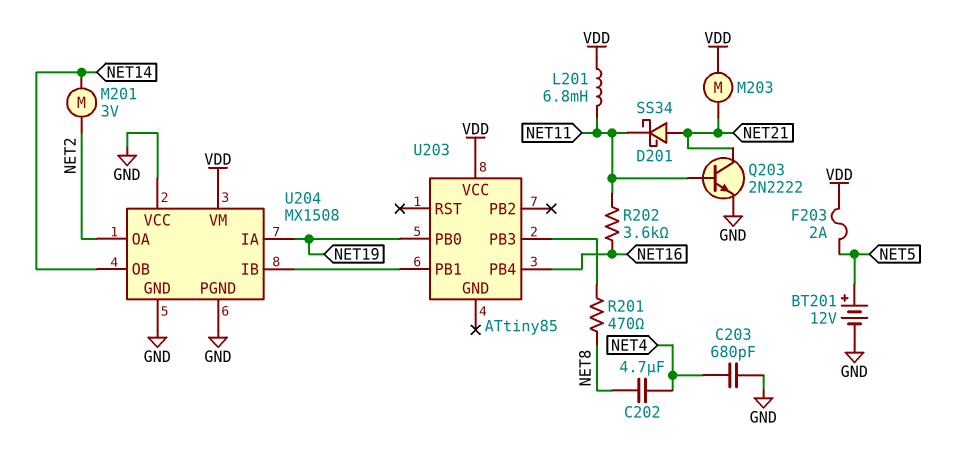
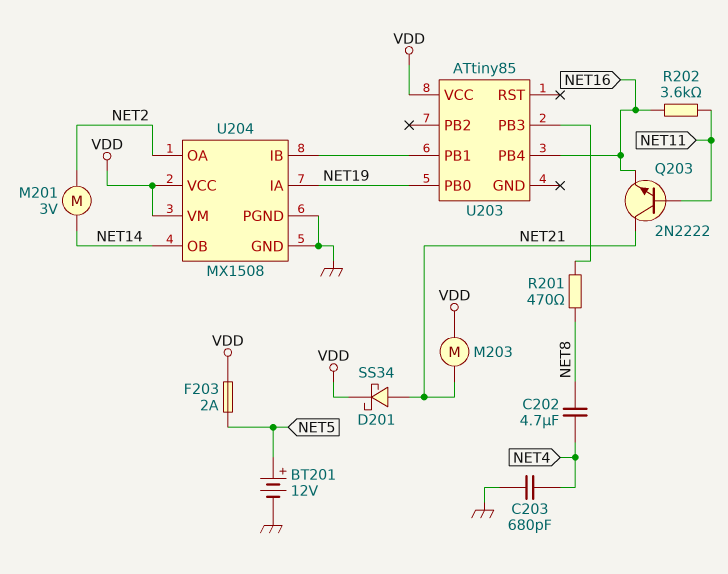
D201: schottky SS34 (A NET21, K NET11) -> schottky SS34 (A NET21, K VDD)
L201: 6.8mH (NET11, VDD) -> none
Q203: NPN 2N2222 (B NET11, C NET21, E GND) -> NPN 2N2222 (B NET11, C NET21, E NET16)
U204 pin VCC: GND -> VDD

